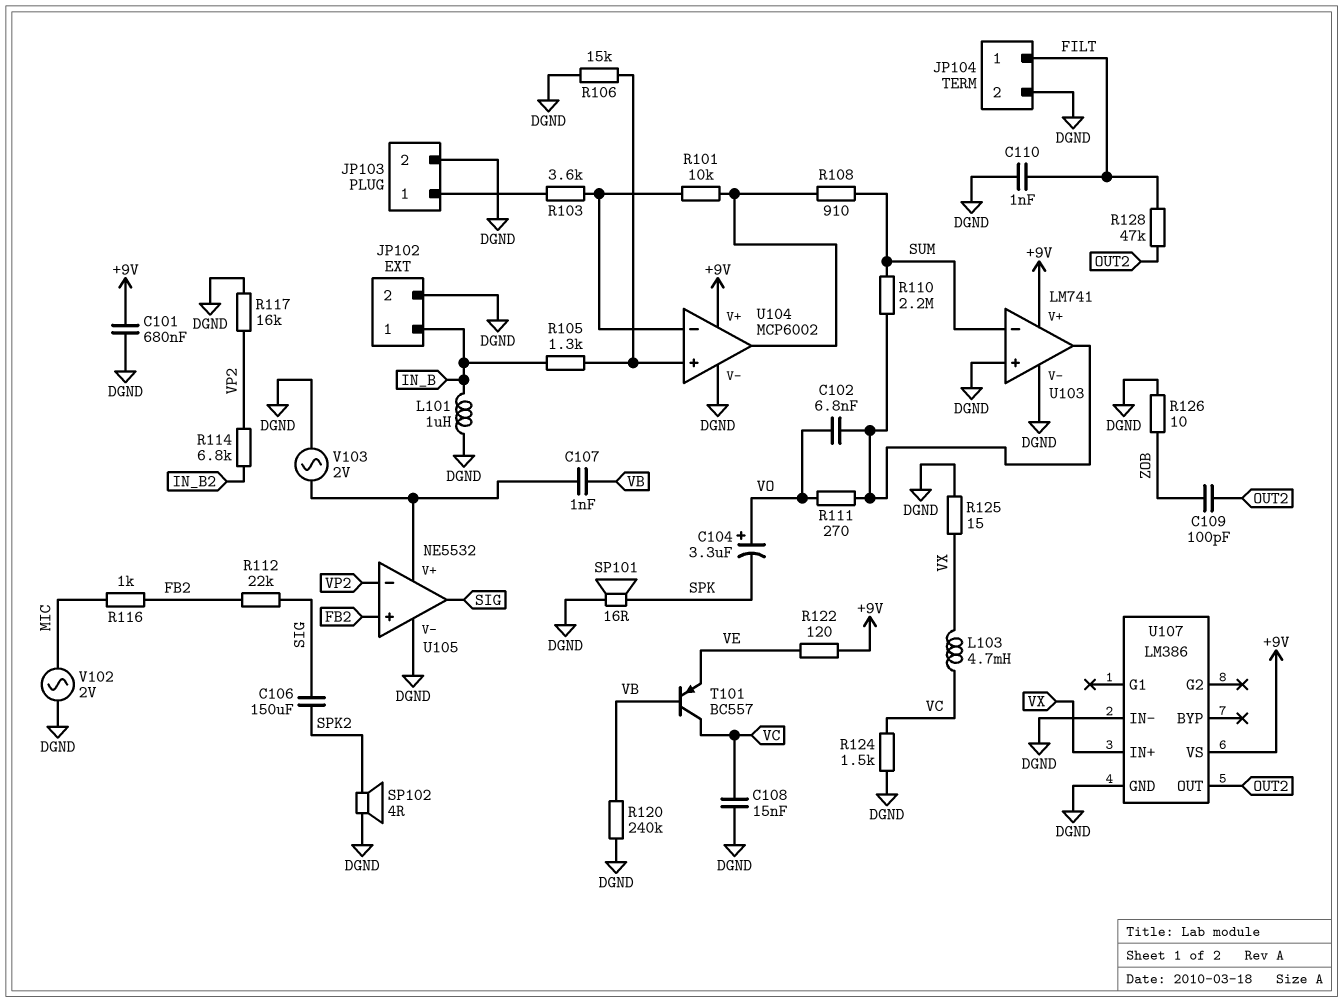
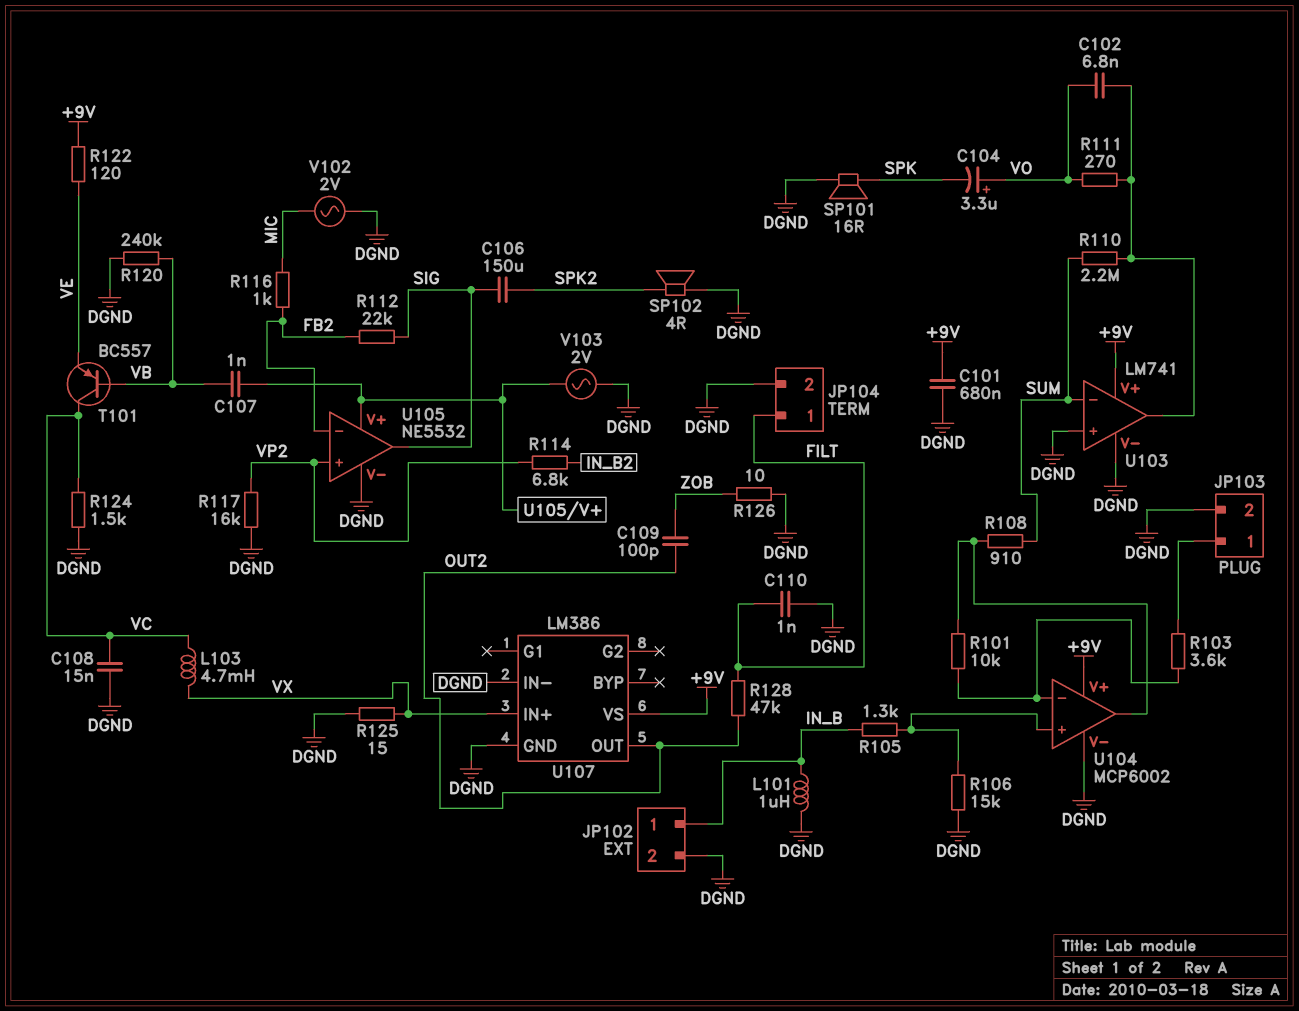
U105 pin in+: FB2 -> VP2
U105 pin in-: VP2 -> FB2

